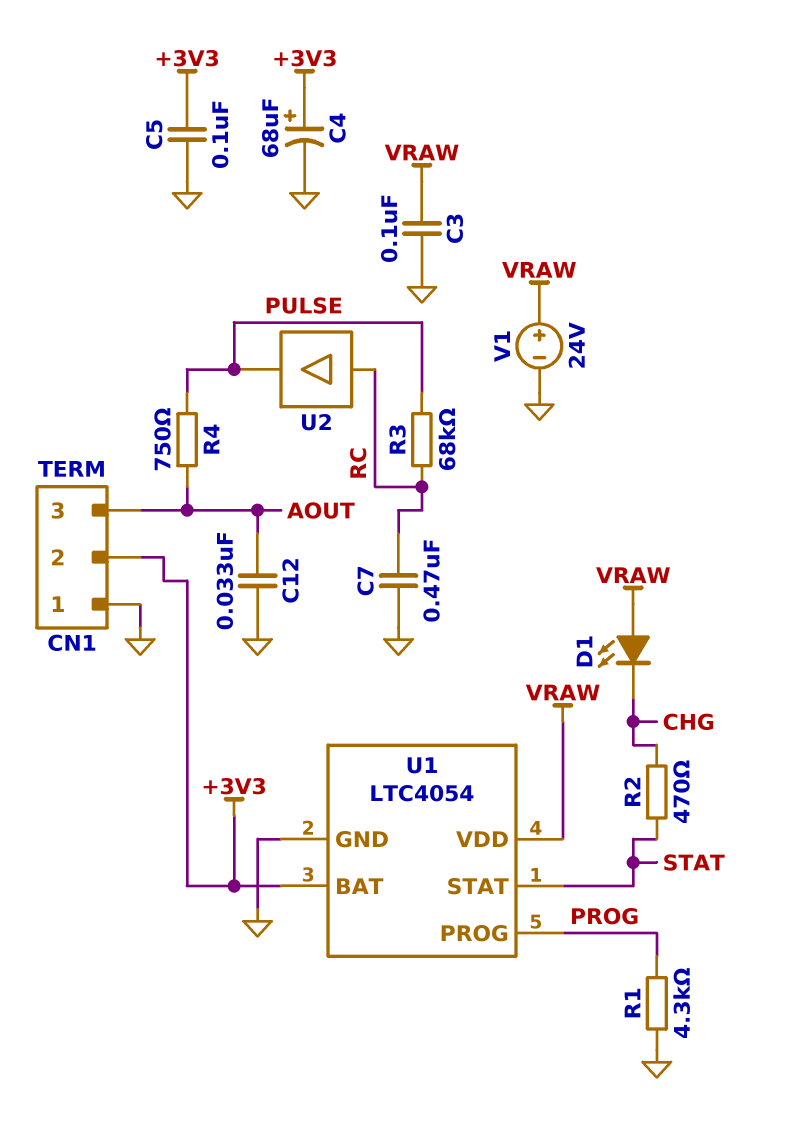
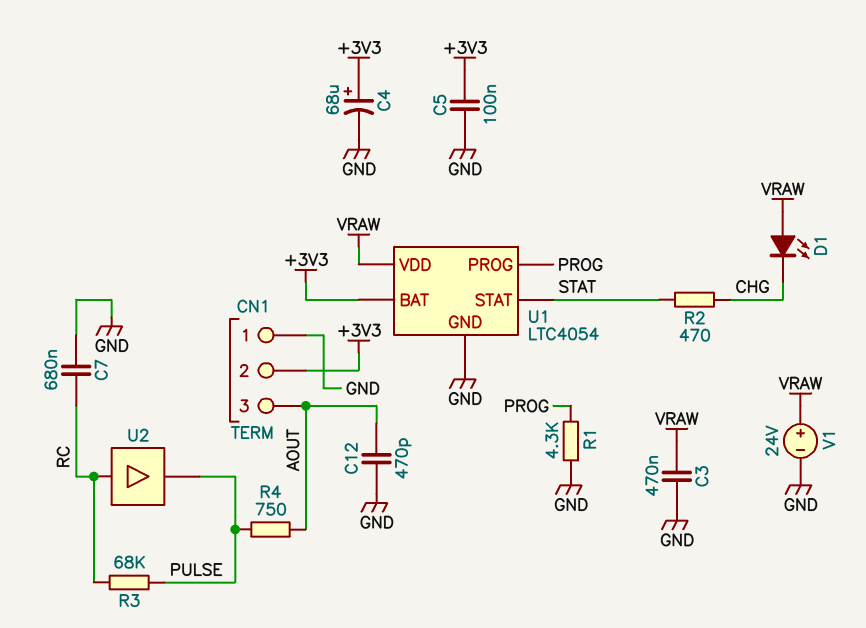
C3: 100nF (GND, VRAW) -> 470nF (GND, VRAW)
C7: 470nF (GND, RC) -> 680nF (GND, RC)
C12: 33nF (AOUT, GND) -> 470pF (AOUT, GND)

